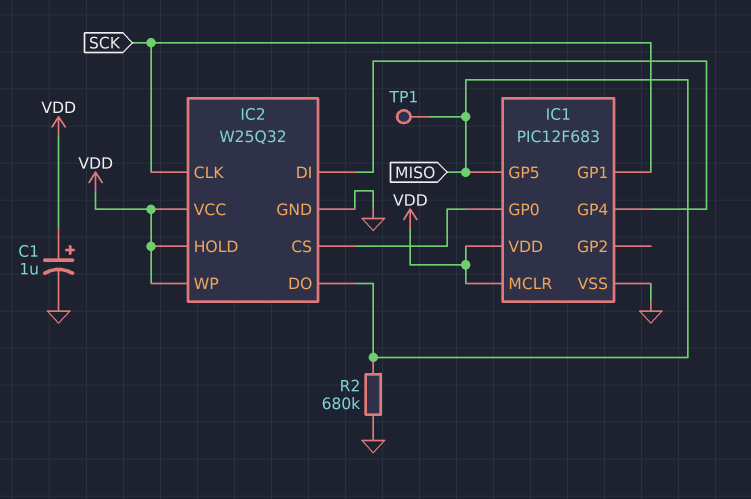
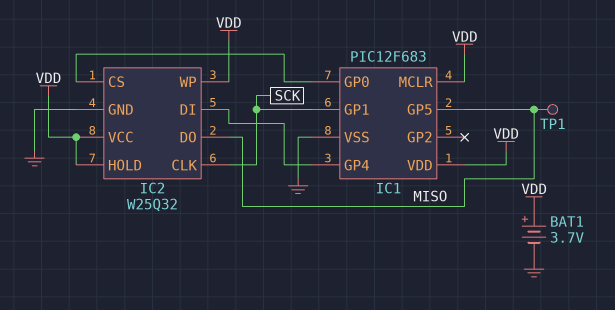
BAT1: none -> 3.7V (plus VDD, minus GND)
C1: 1uF (plus VDD, minus GND) -> none
R2: 680k (GND, MISO) -> none

